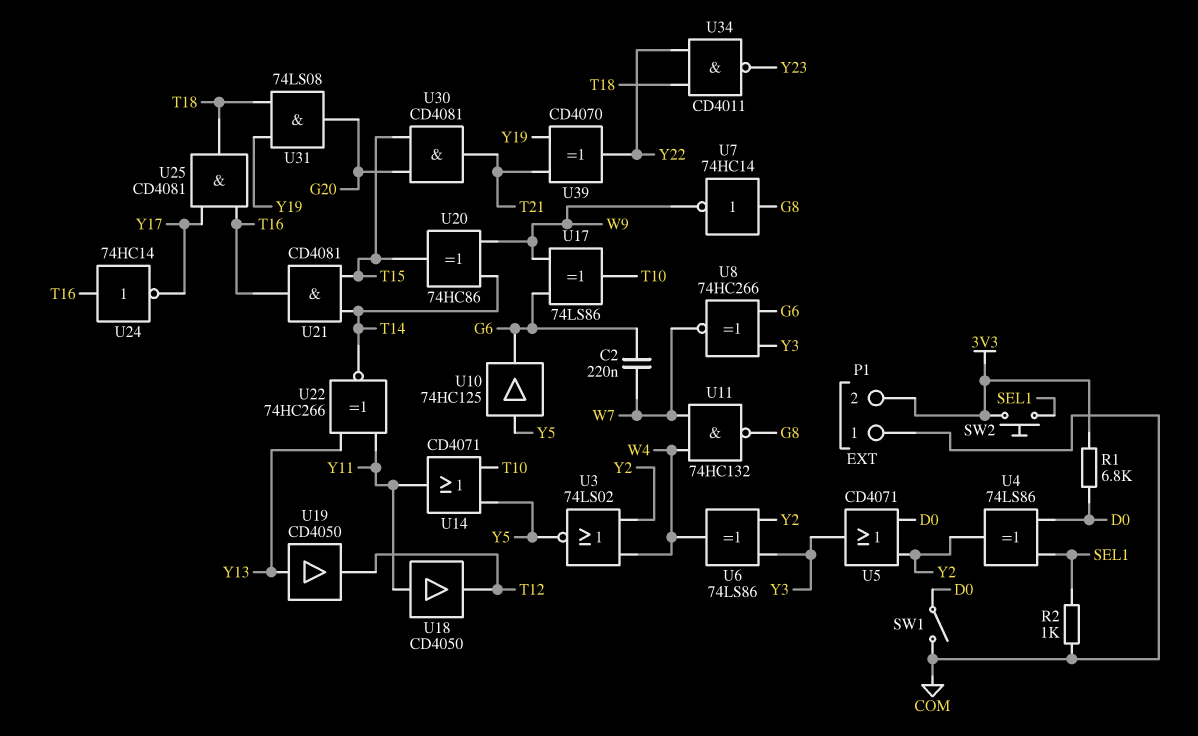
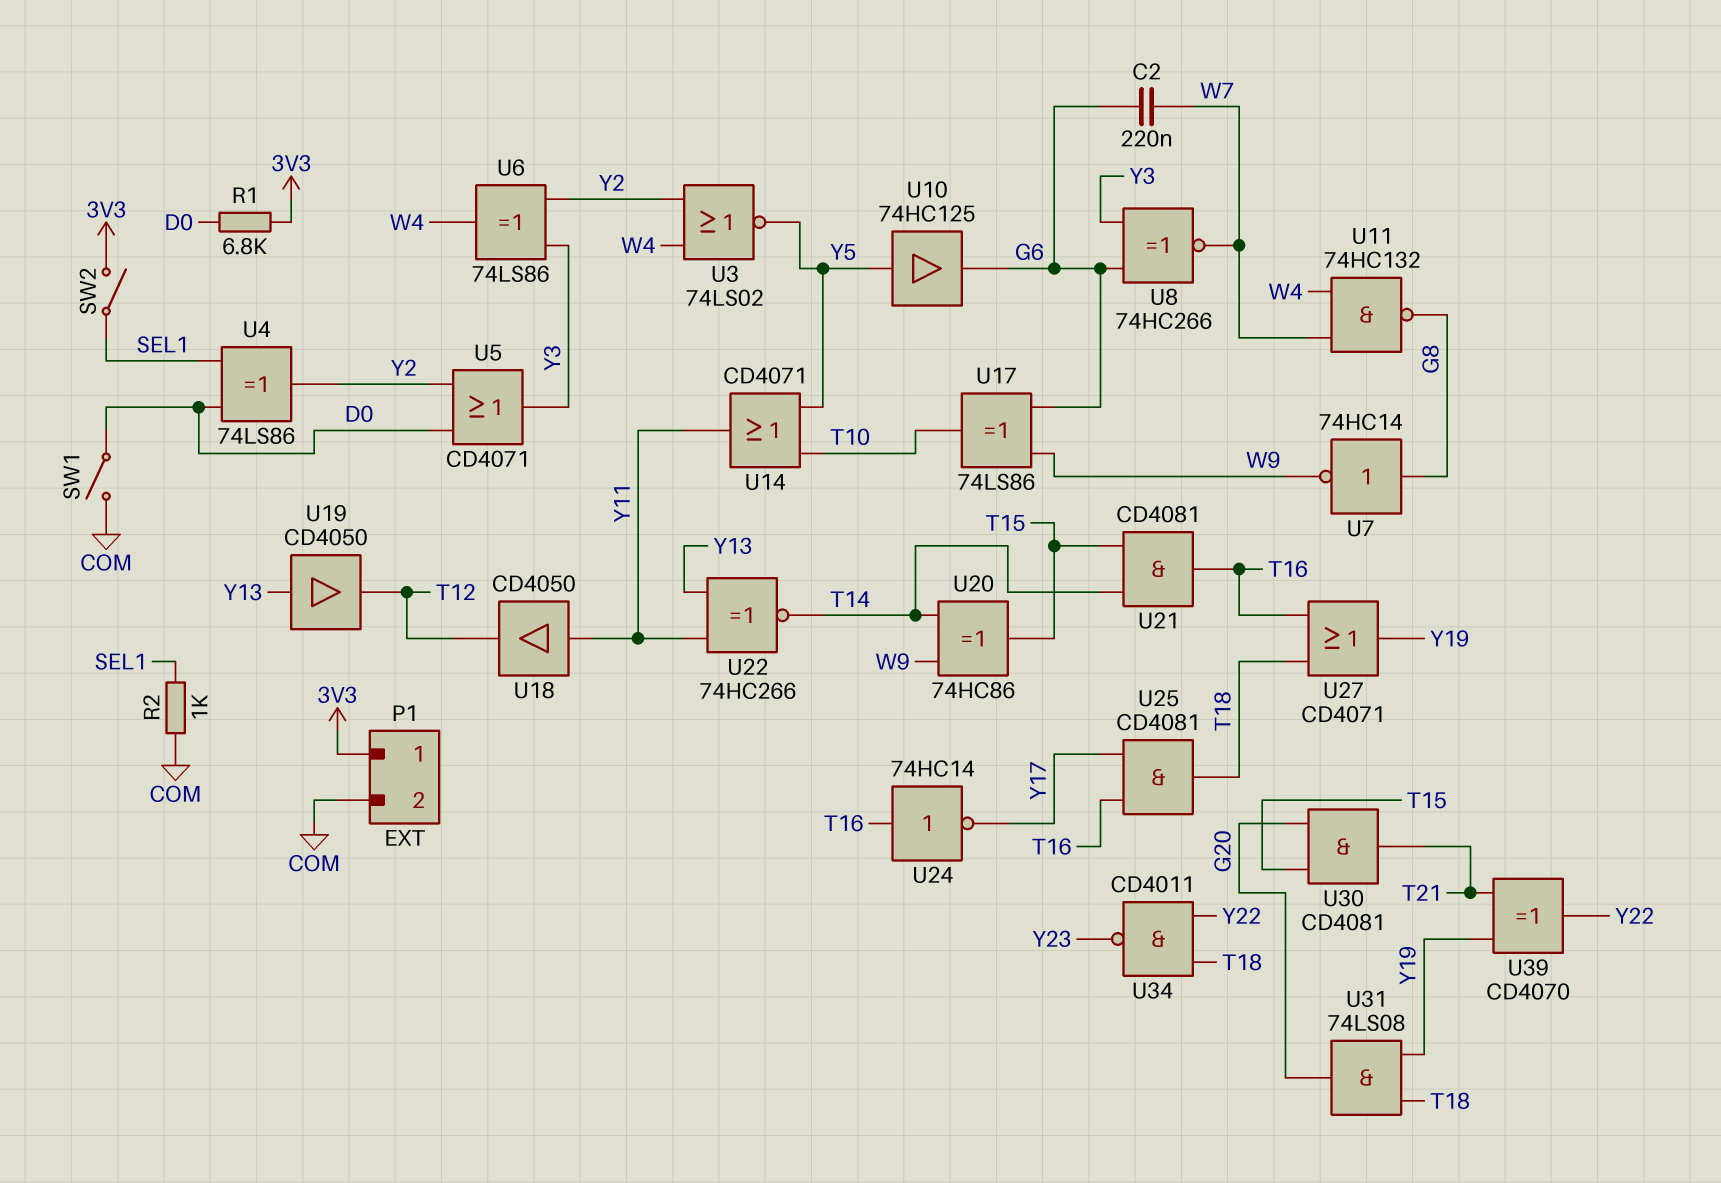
P1 pin 1: COM -> 3V3
P1 pin 2: 3V3 -> COM
SW2: button (3V3, SEL1) -> switch (3V3, SEL1)
U27: none -> OR CD4071 (in T16, in T18, out Y19)

